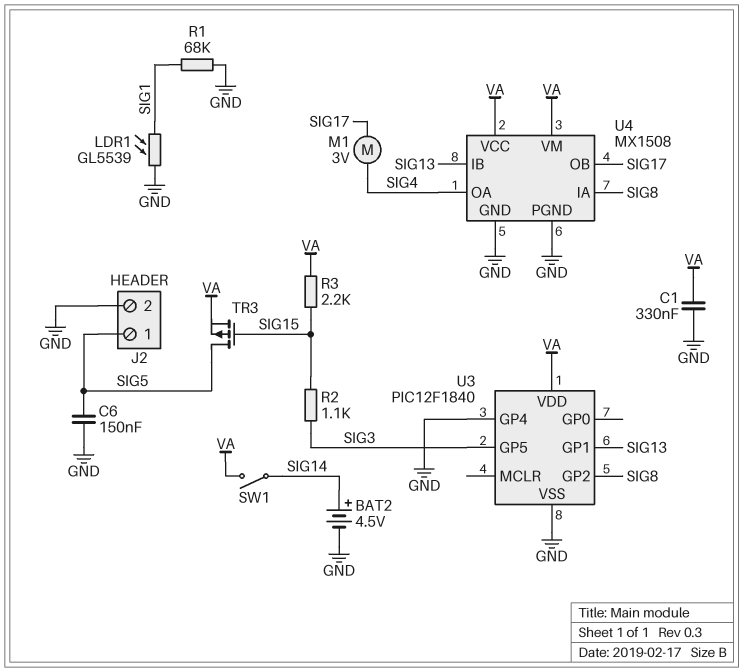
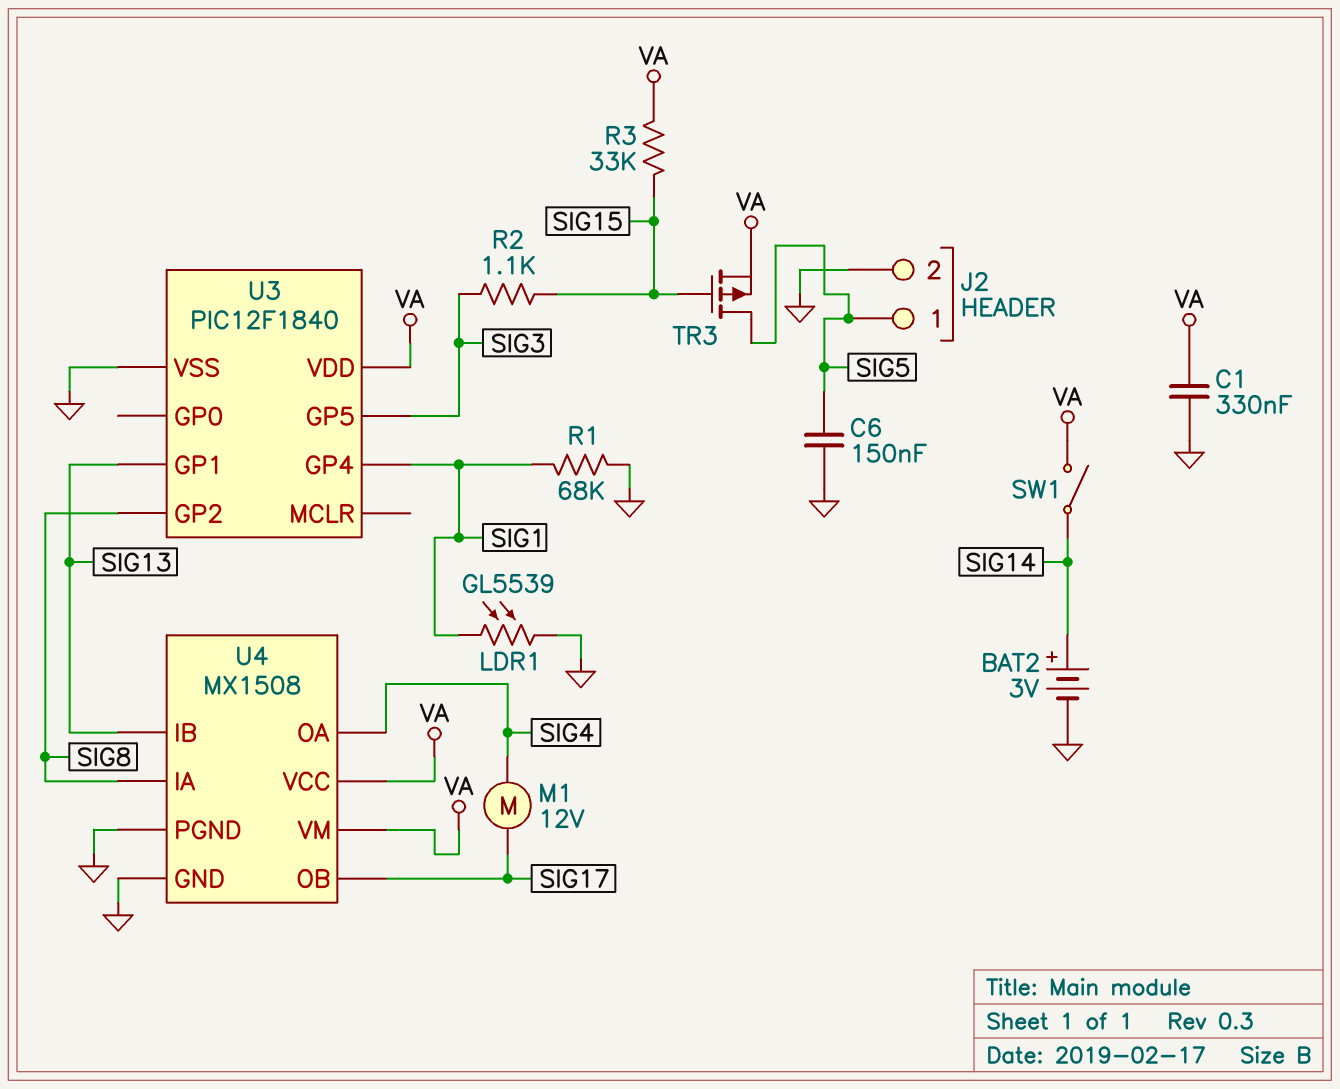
BAT2: 4.5V (plus SIG14, minus GND) -> 3V (plus SIG14, minus GND)
M1: motor 3V (SIG4, SIG17) -> motor 12V (SIG4, SIG17)
R3: 2.2k (SIG15, VA) -> 33k (SIG15, VA)
U3 pin GP4: GND -> SIG1

